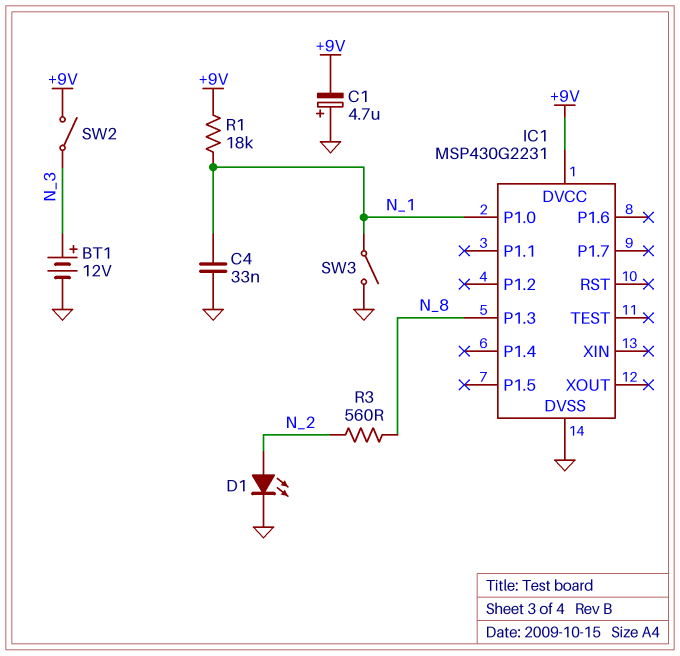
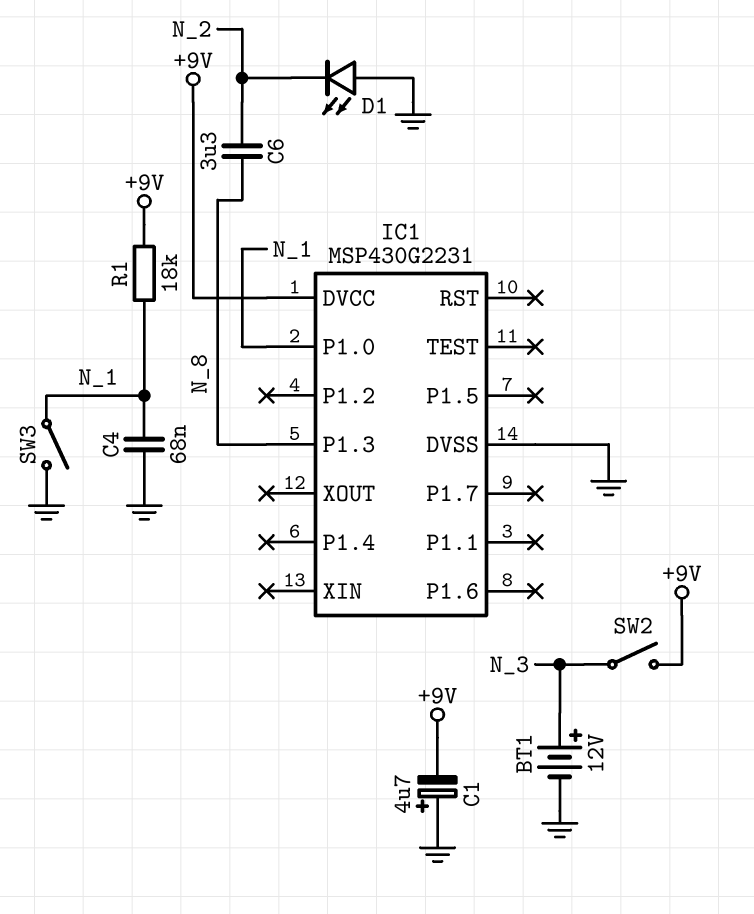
C4: 33nF (GND, N_1) -> 68nF (GND, N_1)
C6: none -> 3.3uF (N_2, N_8)
D1: LED (A N_2, K GND) -> LED (A GND, K N_2)
R3: 560 (N_2, N_8) -> none

